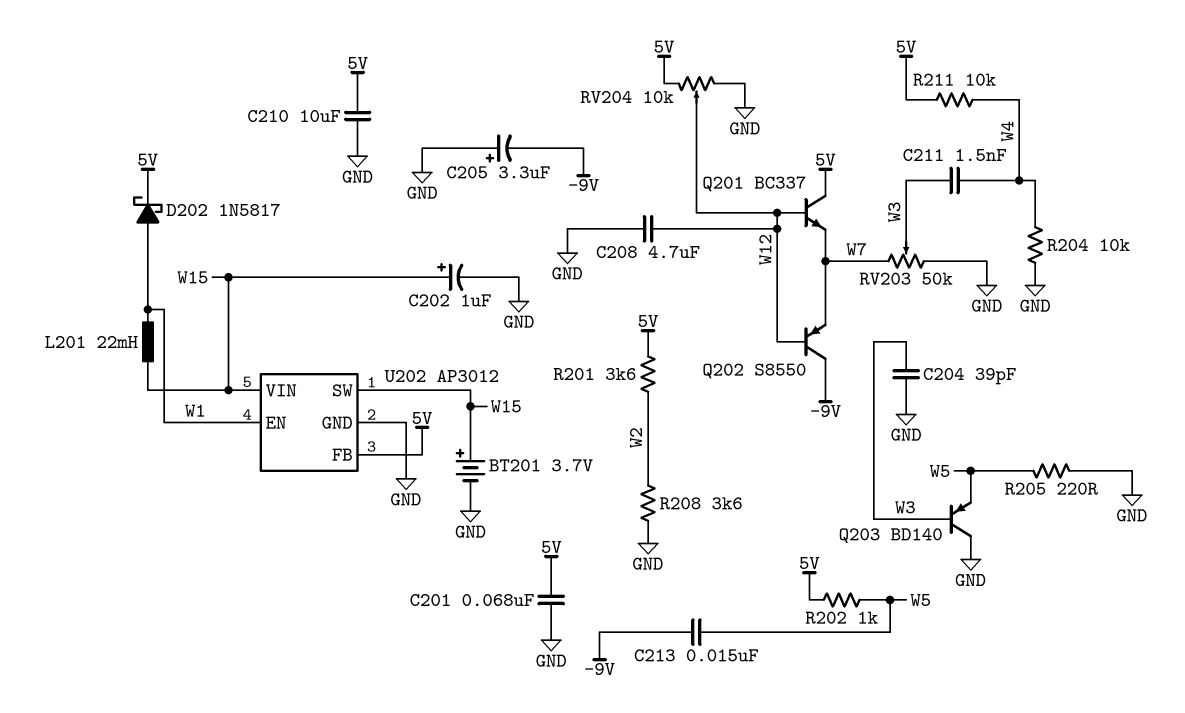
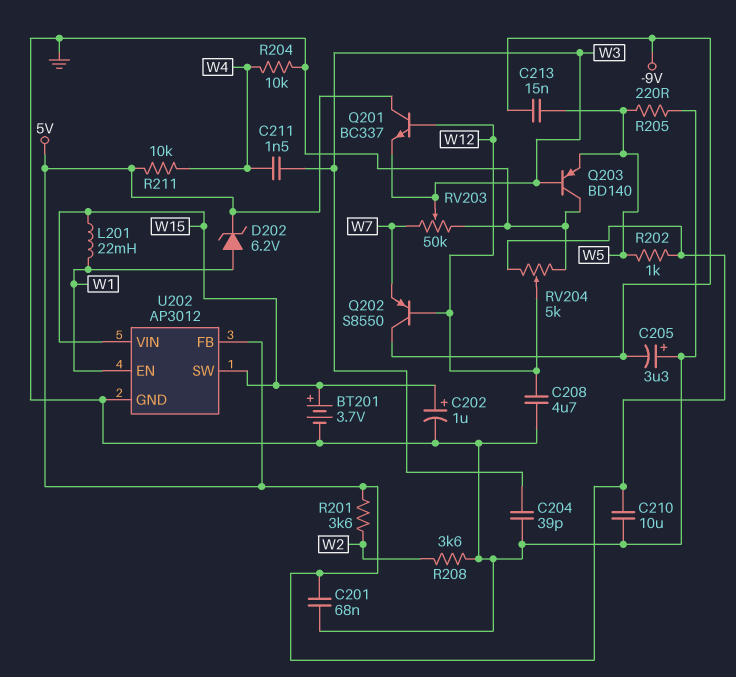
D202: schottky 1N5817 (A W1, K 5V) -> zener 6.2V (A W1, K 5V)
Q201: NPN BC337 (B W12, C 5V, E W7) -> NPN BC337 (B W12, C 5V, E W3)
RV204: 10k (5V, GND, wiper W12) -> 5k (5V, GND, wiper W12)

